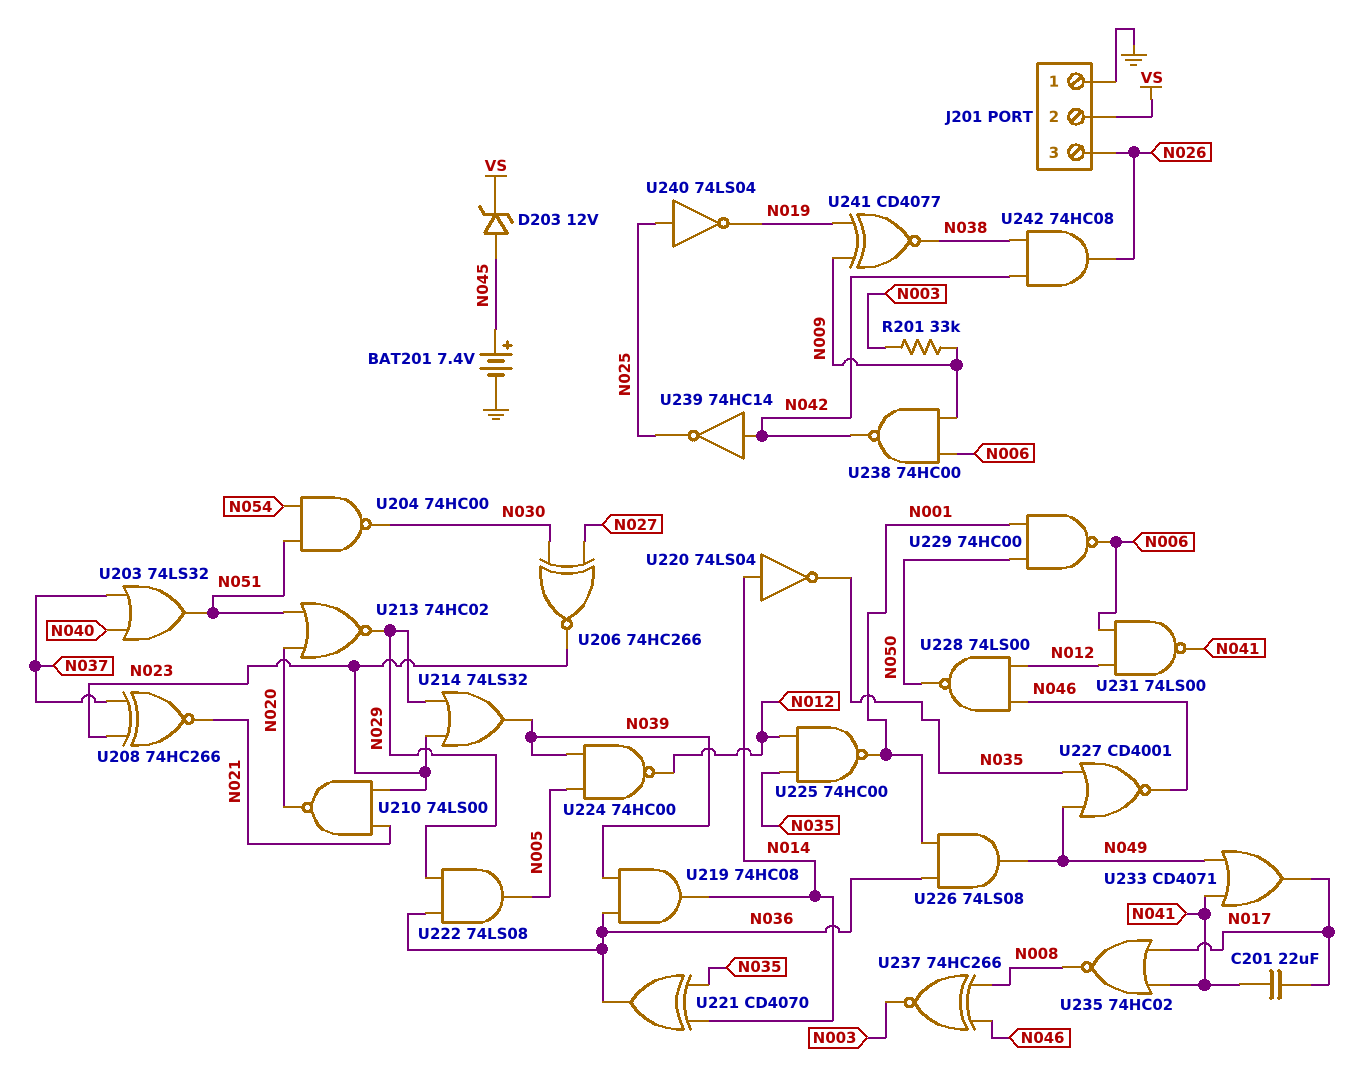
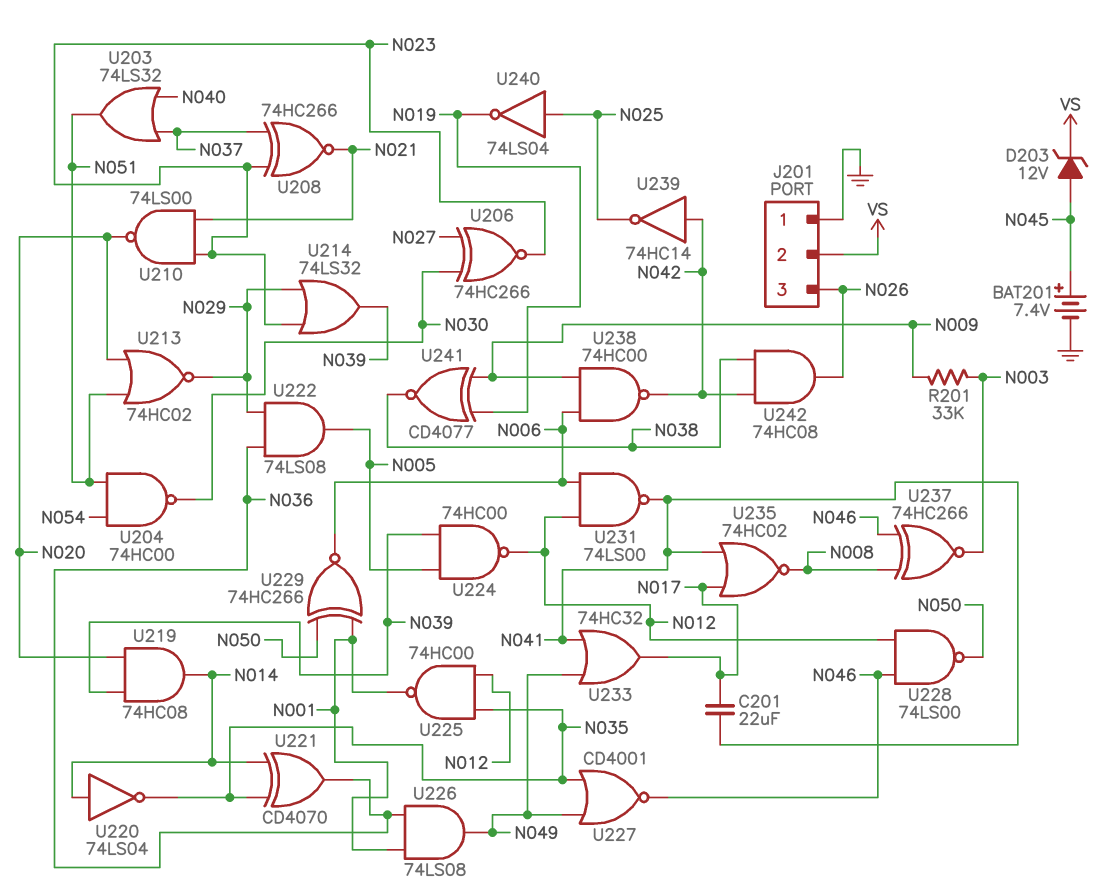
U219: AND 74HC08 (in N036, in N039, out N014) -> AND 74HC08 (in N020, in N039, out N014)
U229: NAND 74HC00 (in N001, in N050, out N006) -> XNOR 74HC266 (in N001, in N050, out N006)
U233: OR CD4071 (in N041, in N049, out N017) -> OR 74HC32 (in N041, in N049, out N017)

